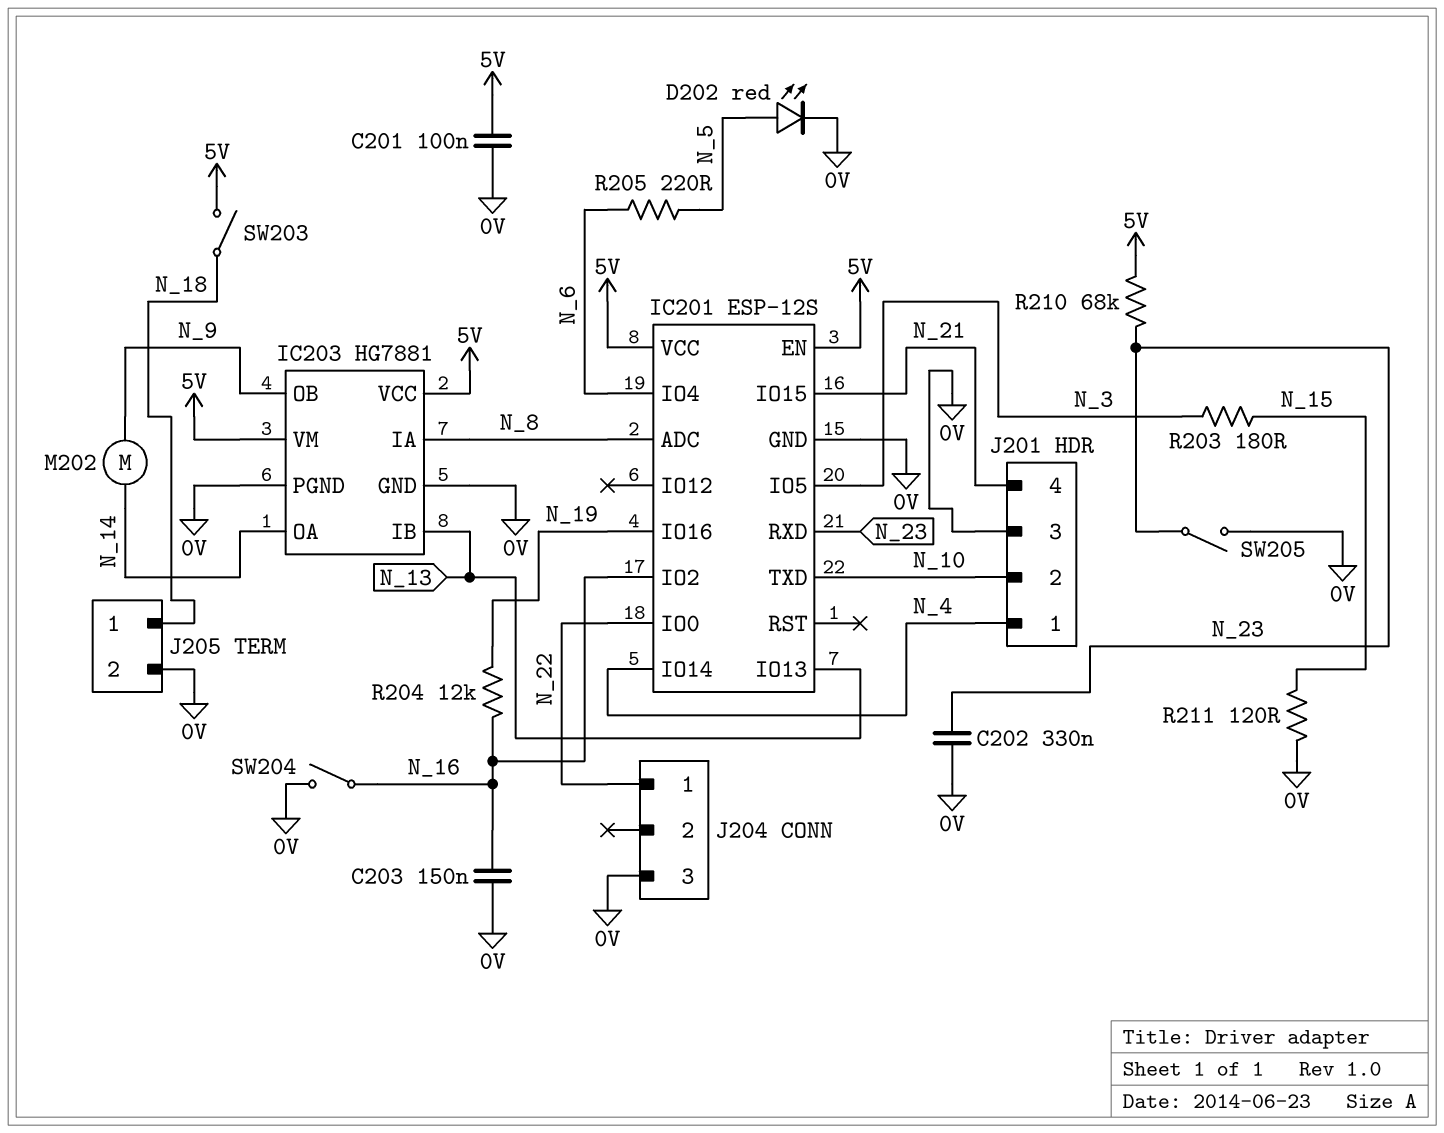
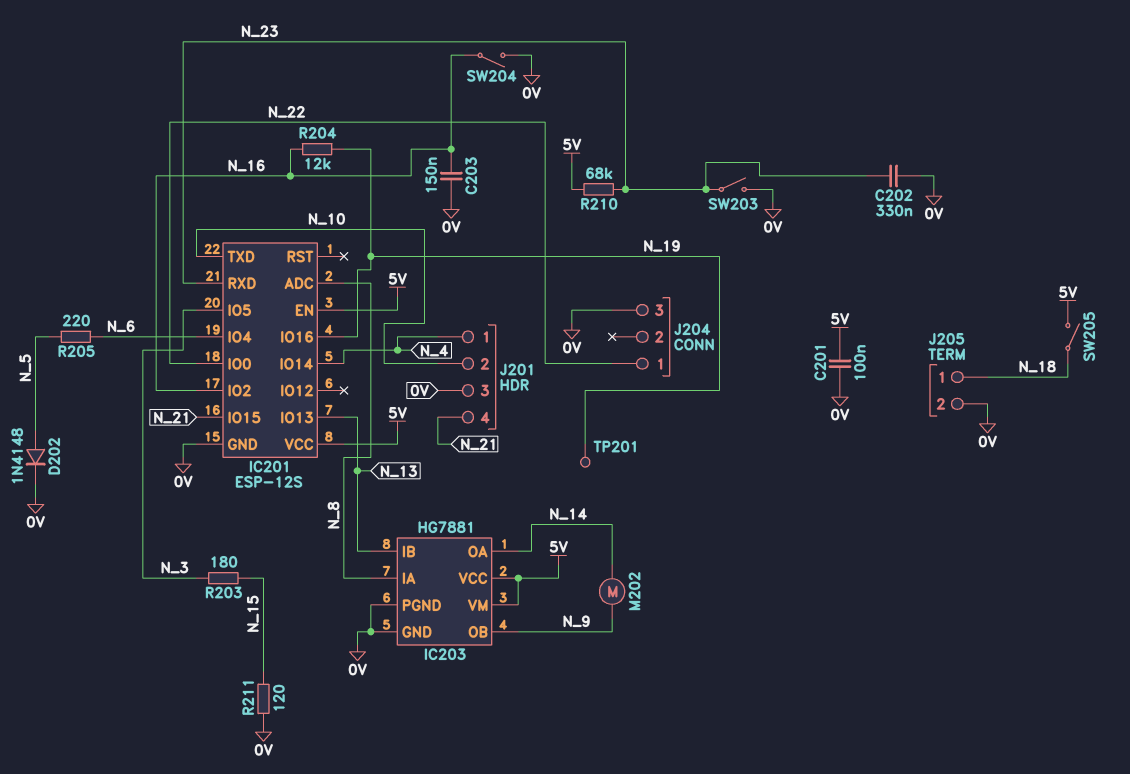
D202: LED red (A N_5, K 0V) -> diode 1N4148 (A N_5, K 0V)
SW203: switch (5V, N_18) -> switch (0V, N_23)
SW205: switch (0V, N_23) -> switch (5V, N_18)
TP201: none -> test point (N_19)

